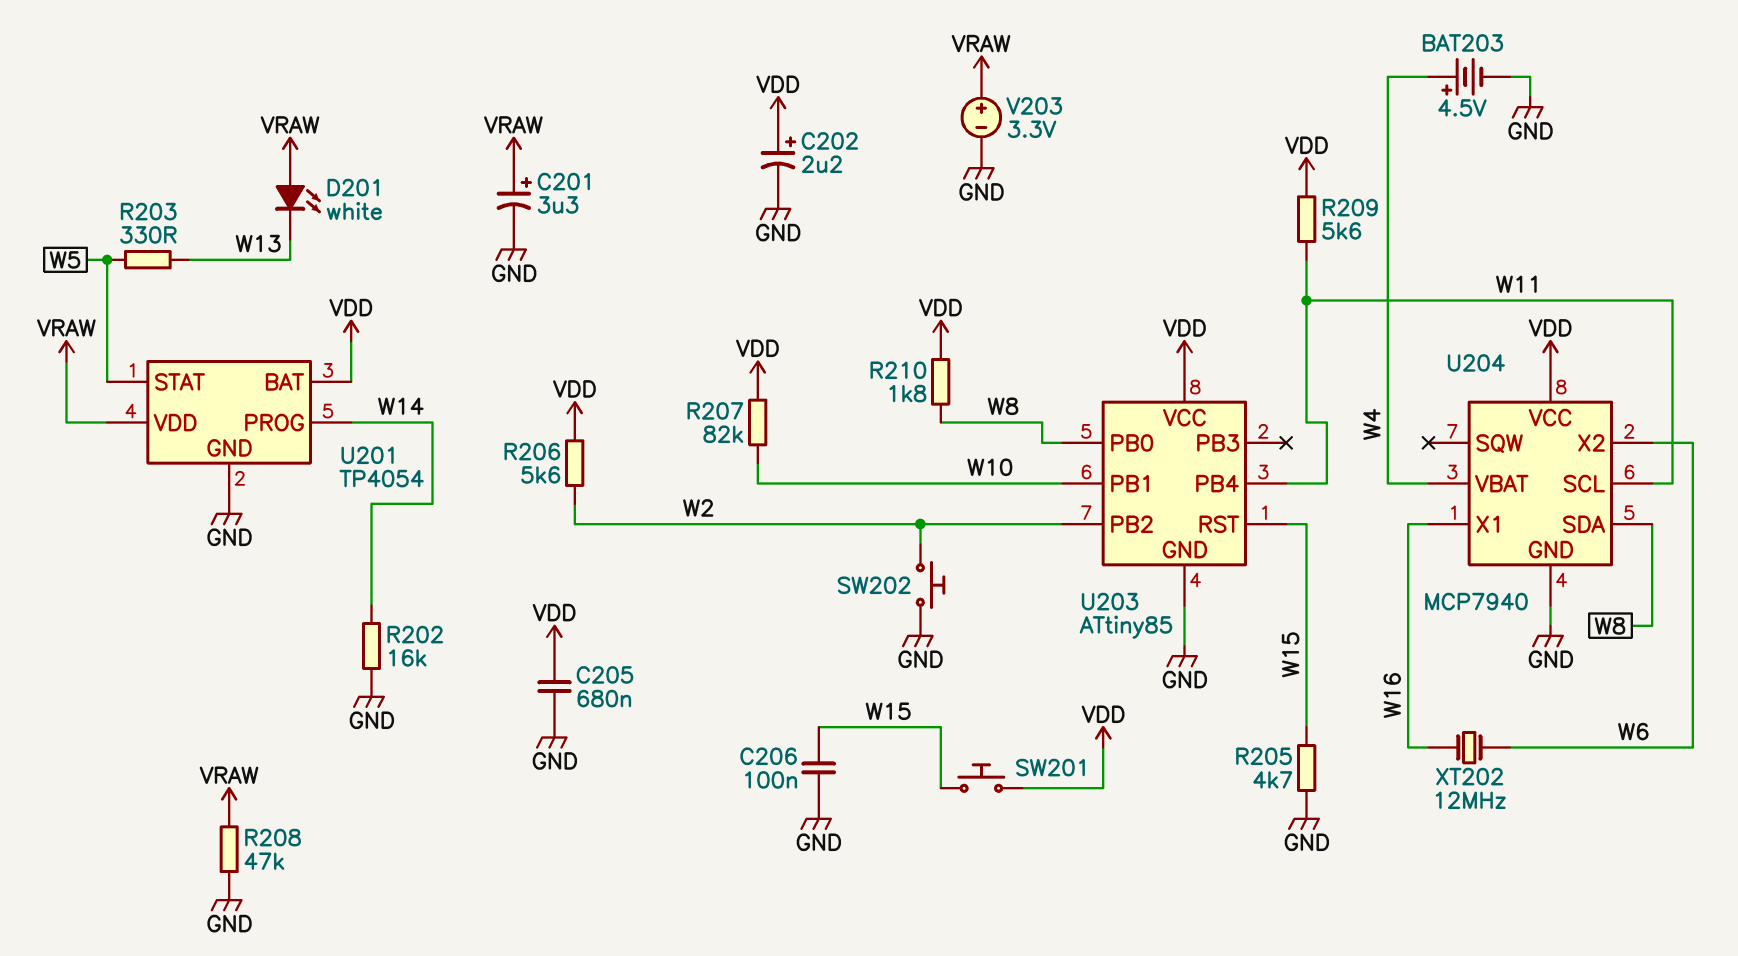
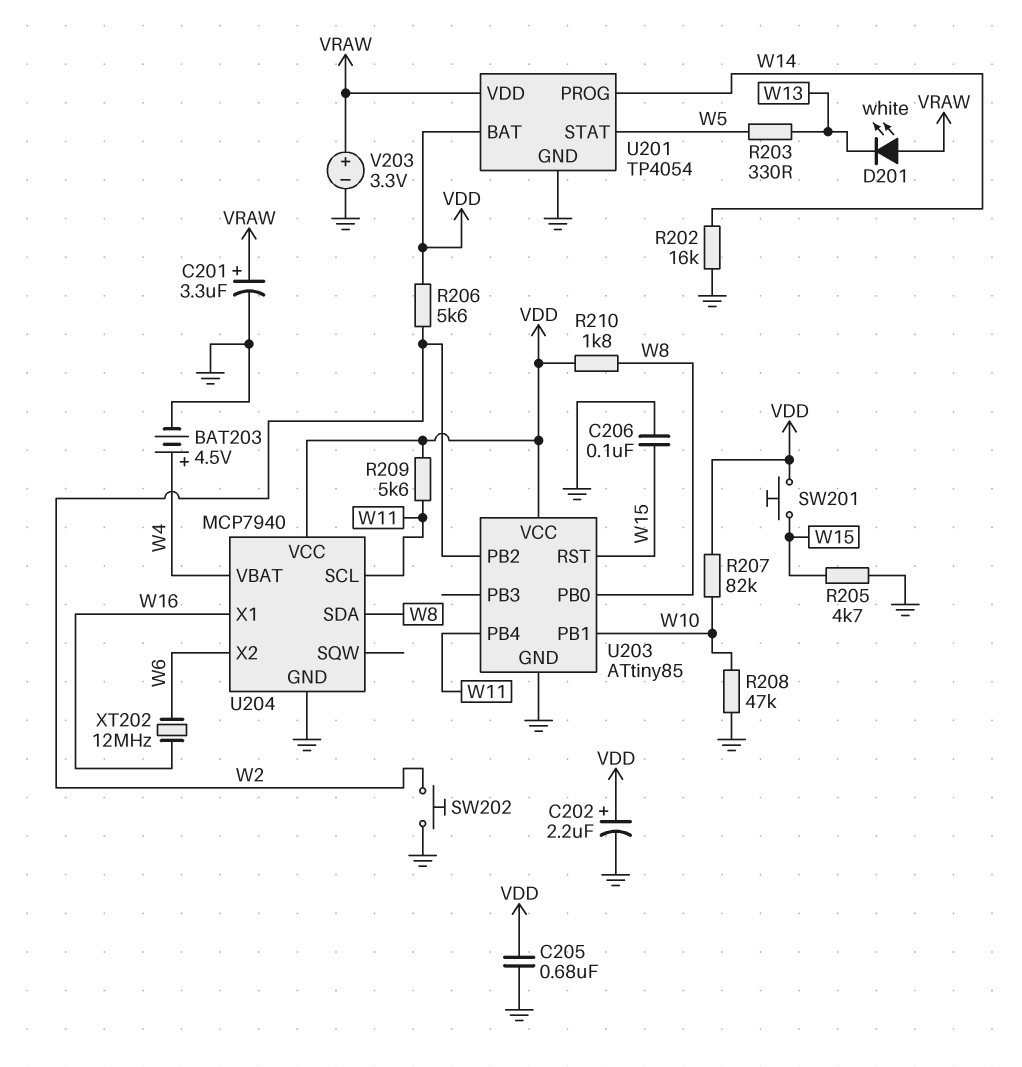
R208: 47k (GND, VRAW) -> 47k (GND, W10)

